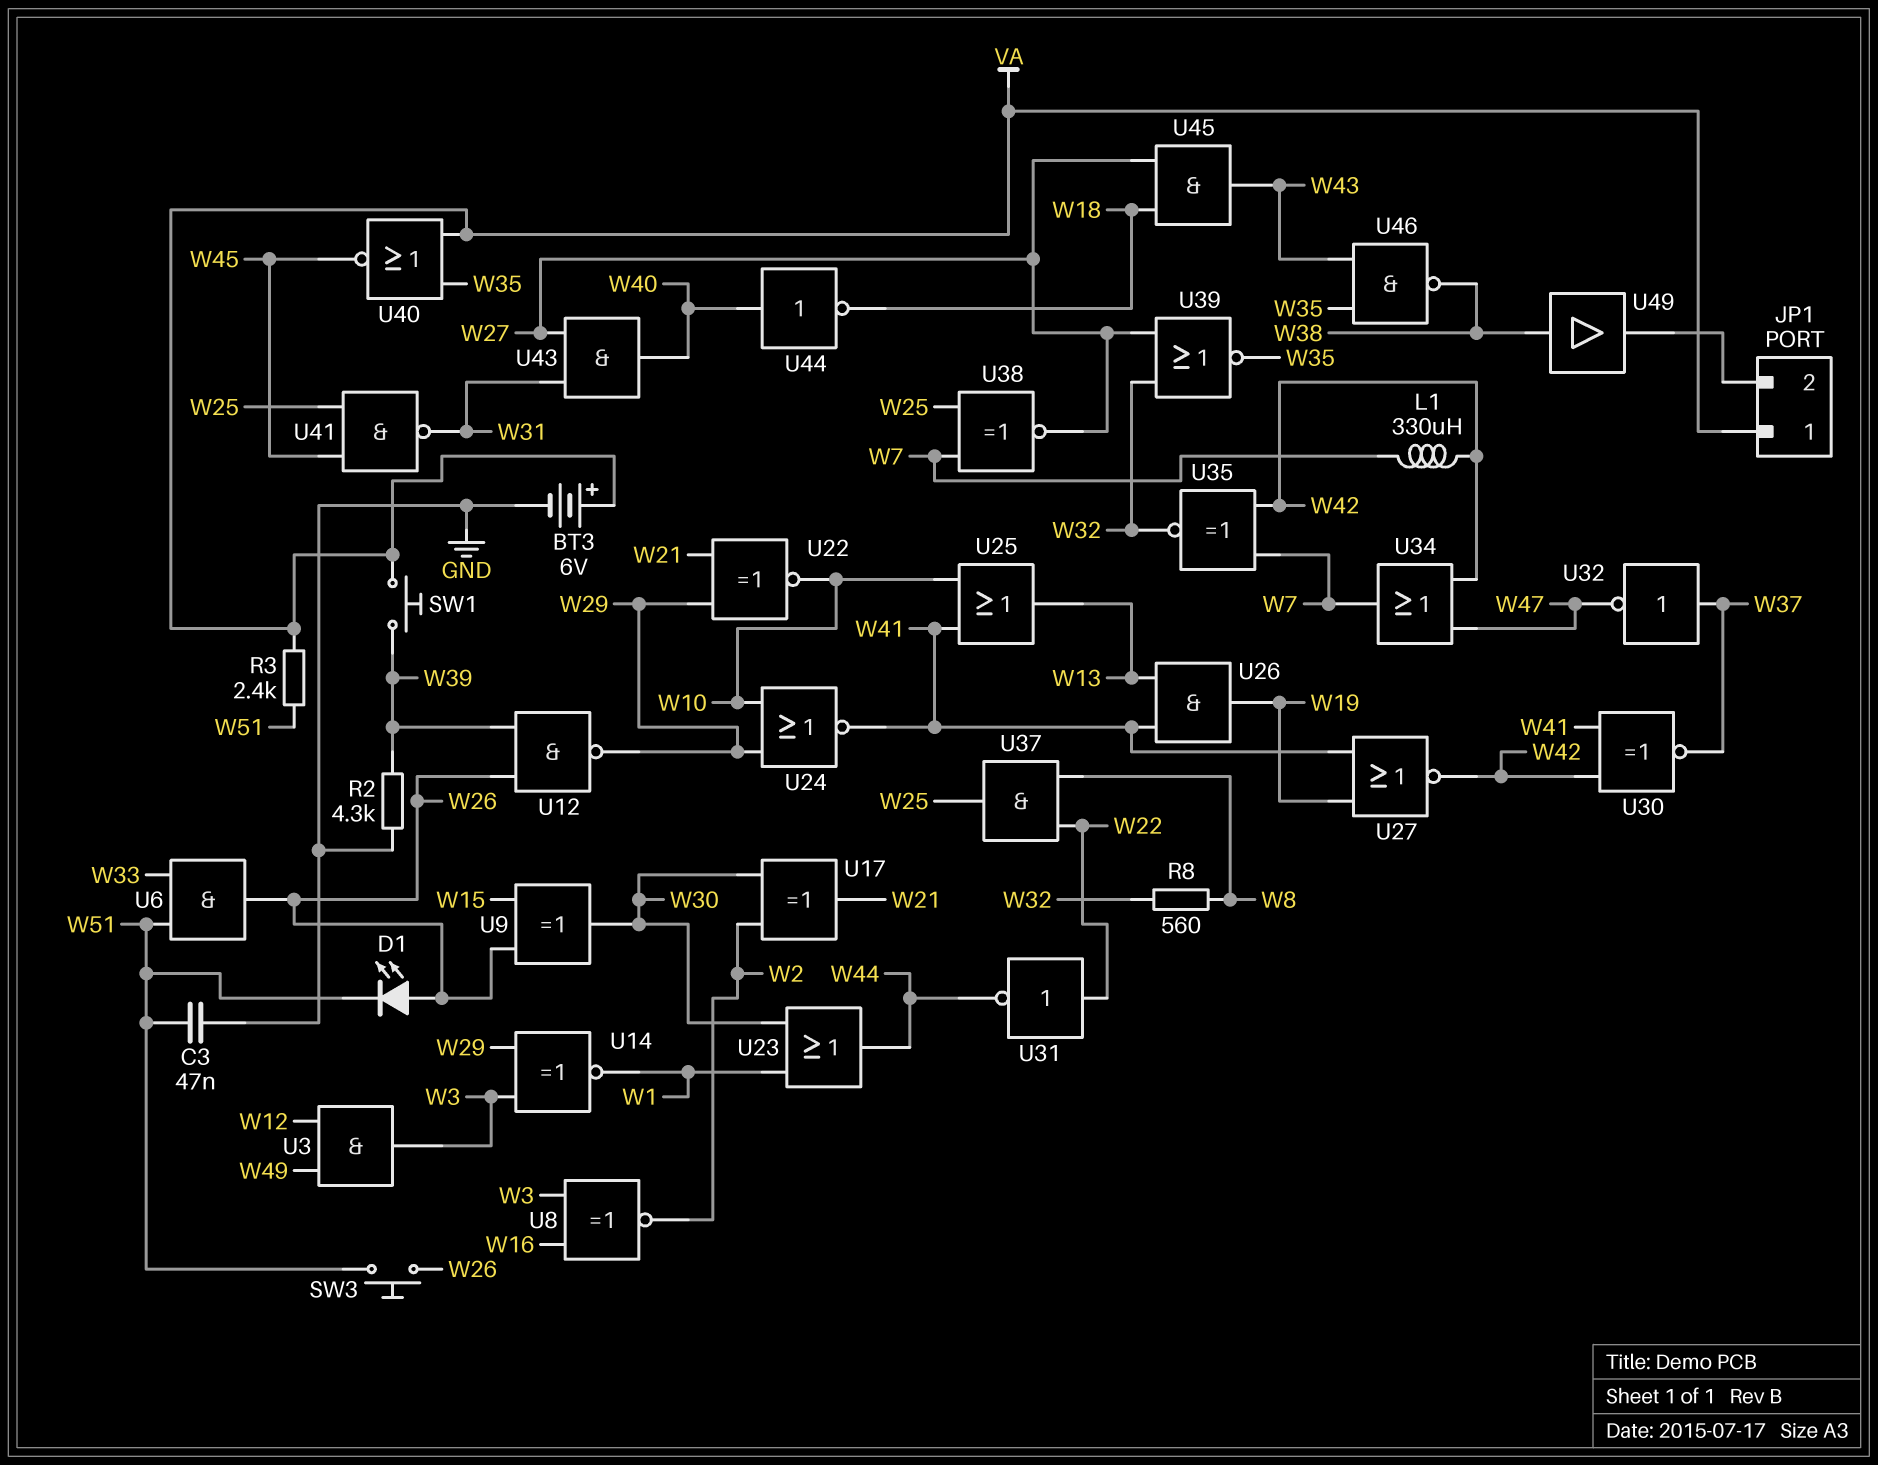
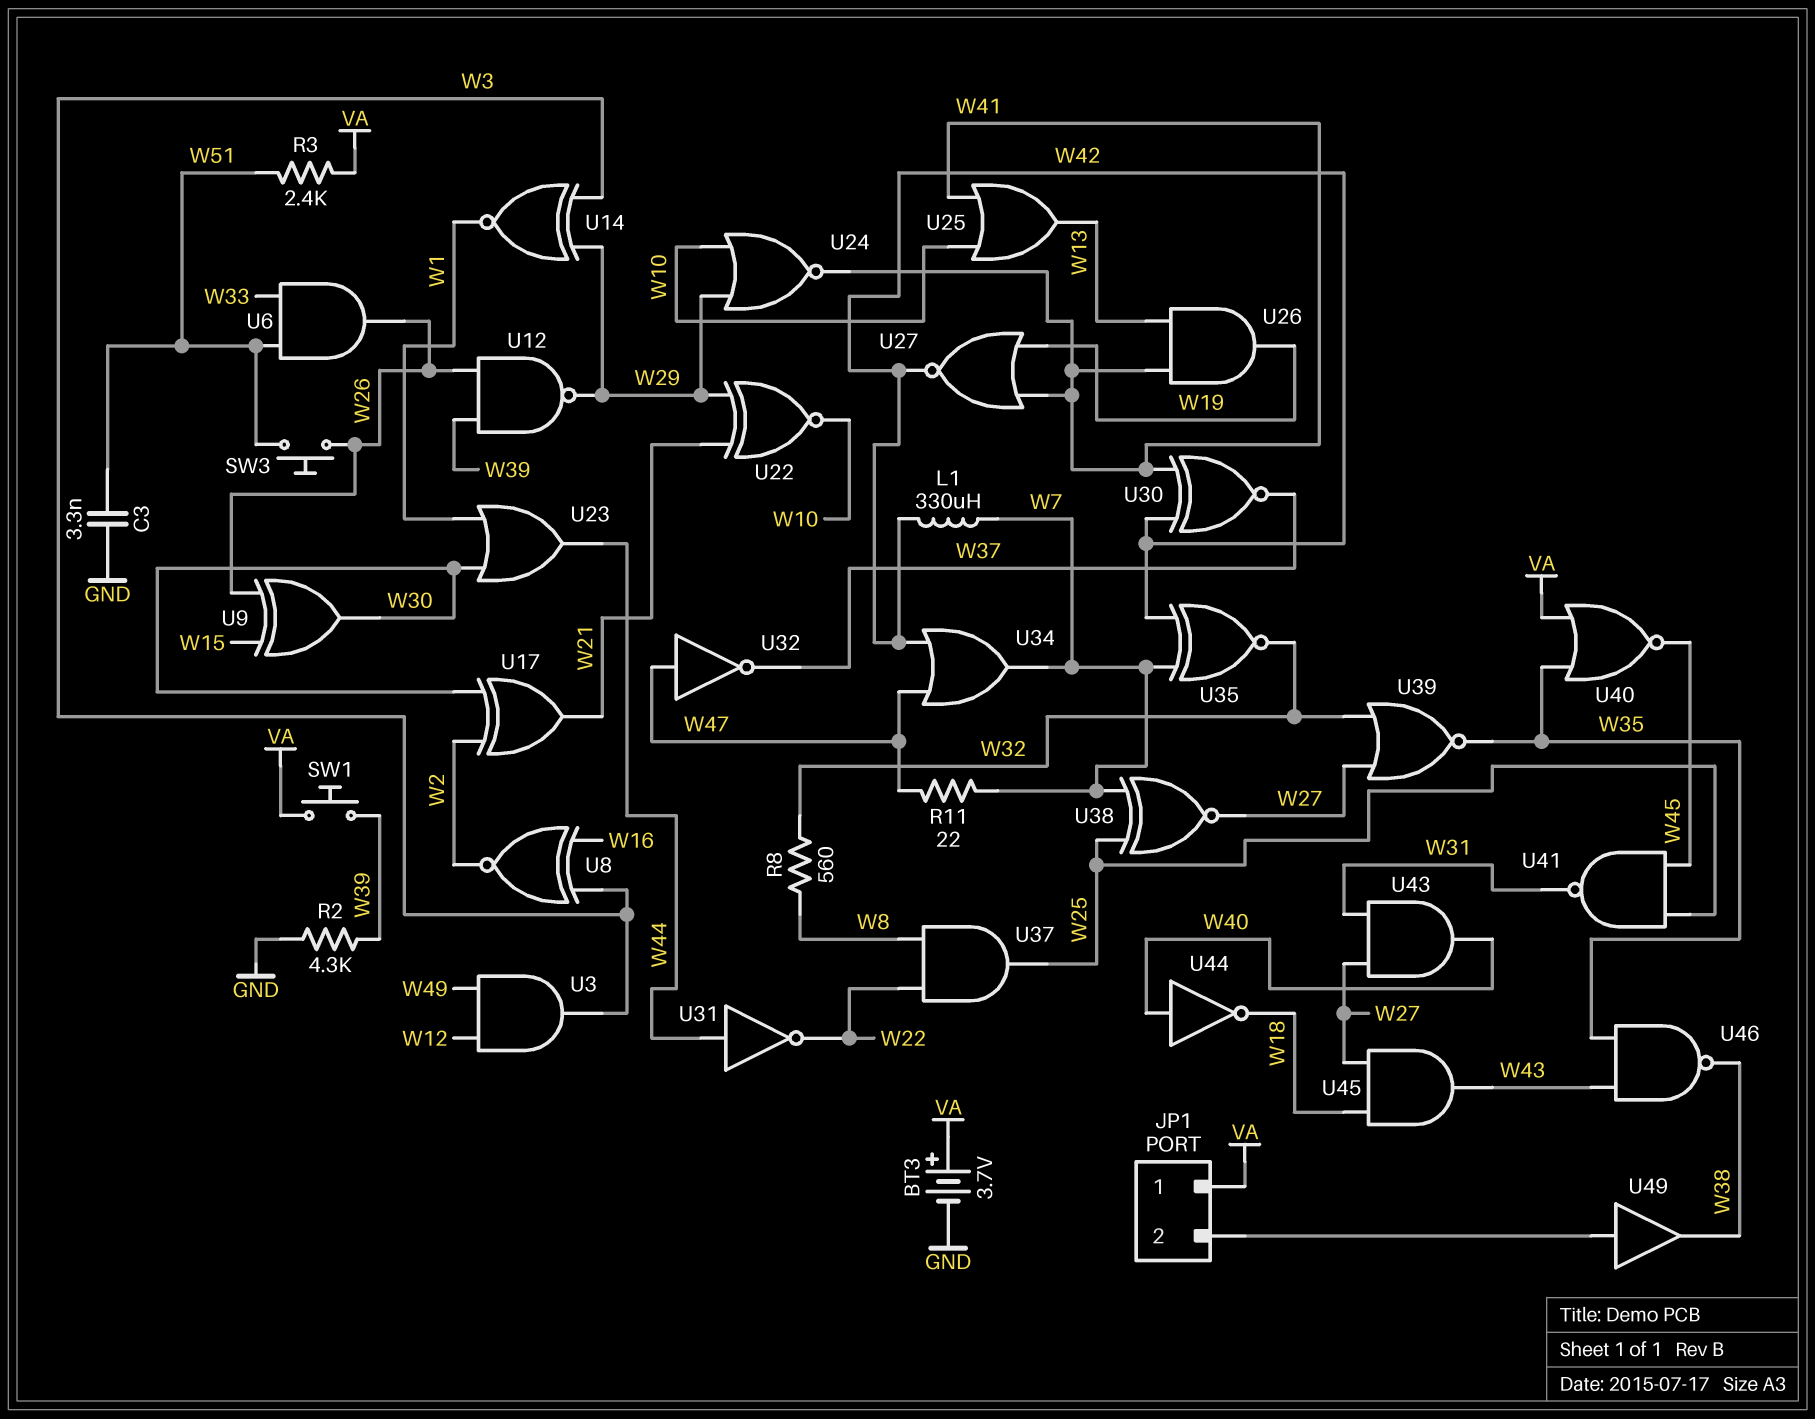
BT3: 6V (plus VA, minus GND) -> 3.7V (plus VA, minus GND)
C3: 47nF (GND, W51) -> 3.3nF (GND, W51)
D1: LED (A W26, K W51) -> none
R11: none -> 22 (W7, W47)
U31: NOT (in W22, out W44) -> NOT (in W44, out W22)
U32: NOT (in W37, out W47) -> NOT (in W47, out W37)
U49: buffer (in W38, out JP1/2) -> buffer (in JP1/2, out W38)

